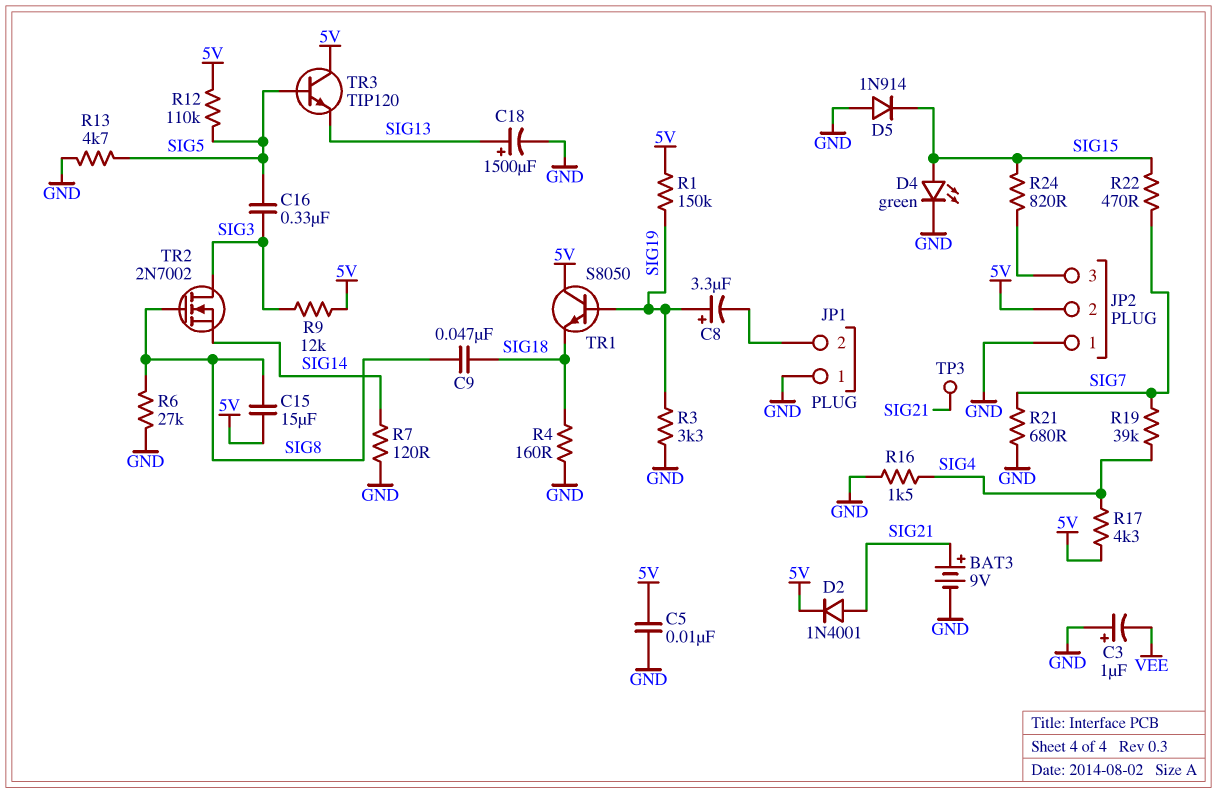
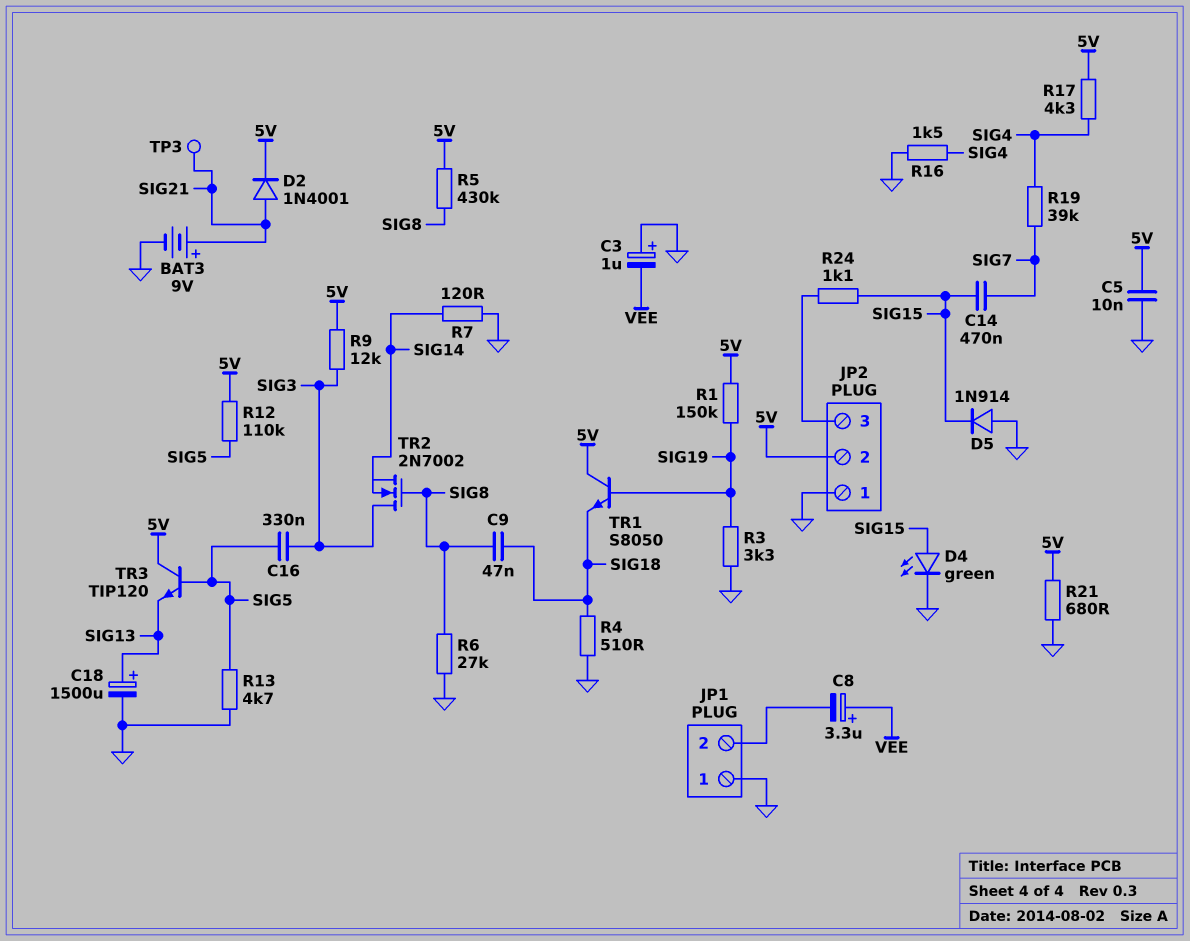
C8: 3.3uF (plus SIG19, minus JP1/2) -> 3.3uF (plus VEE, minus JP1/2)
C14: none -> 470nF (SIG7, SIG15)
C15: 15uF (5V, SIG8) -> none
R4: 160 (GND, SIG18) -> 510 (GND, SIG18)
R5: none -> 430k (5V, SIG8)
R21: 680 (GND, SIG7) -> 680 (5V, GND)
R22: 470 (SIG7, SIG15) -> none
R24: 820 (JP2/3, SIG15) -> 1.1k (JP2/3, SIG15)

